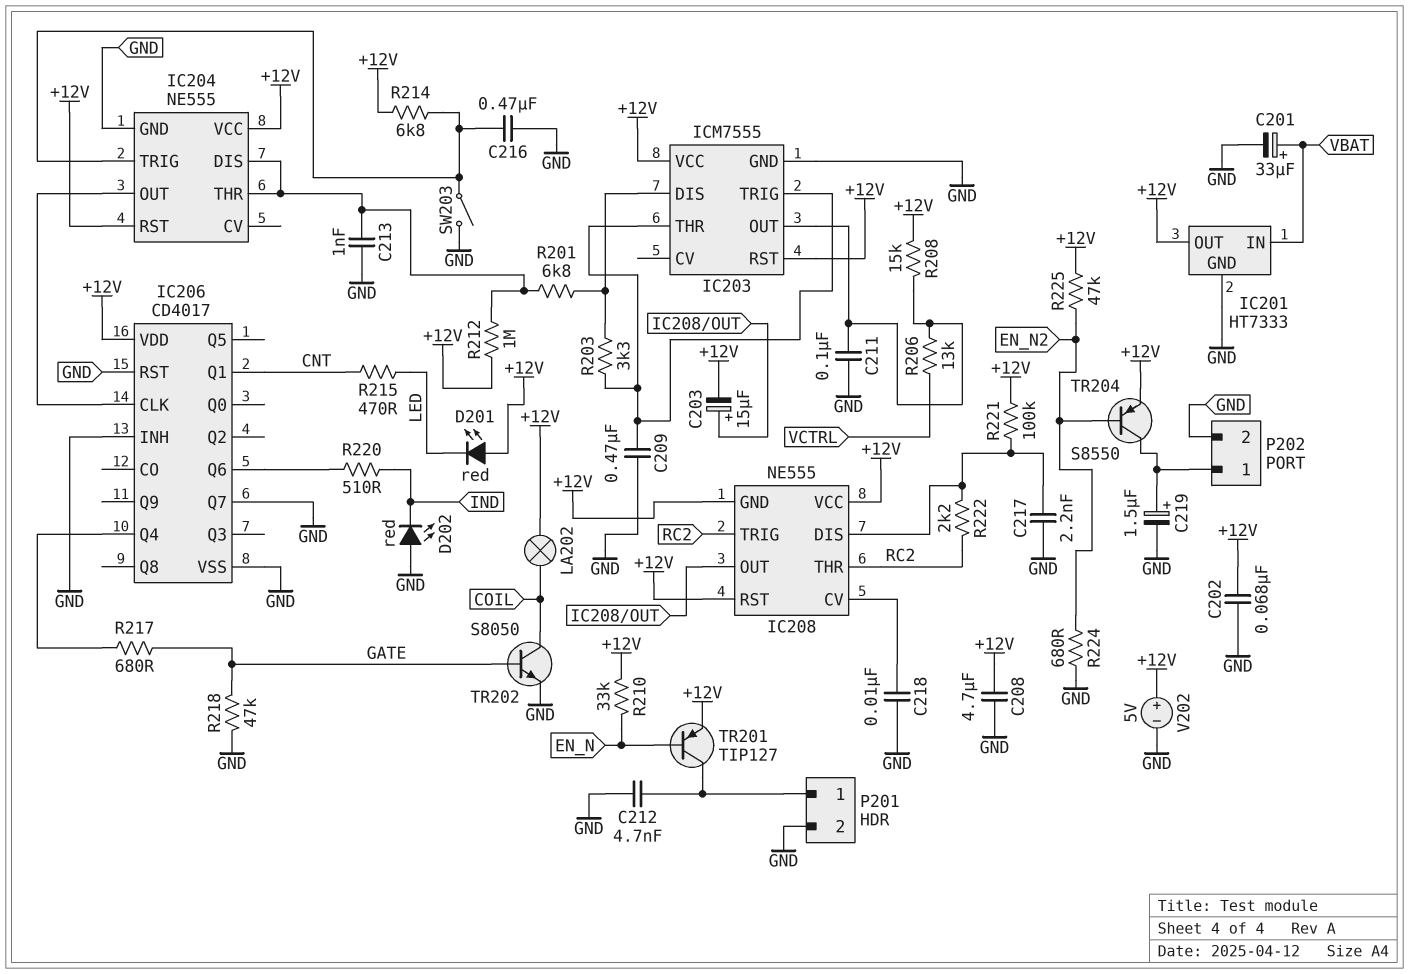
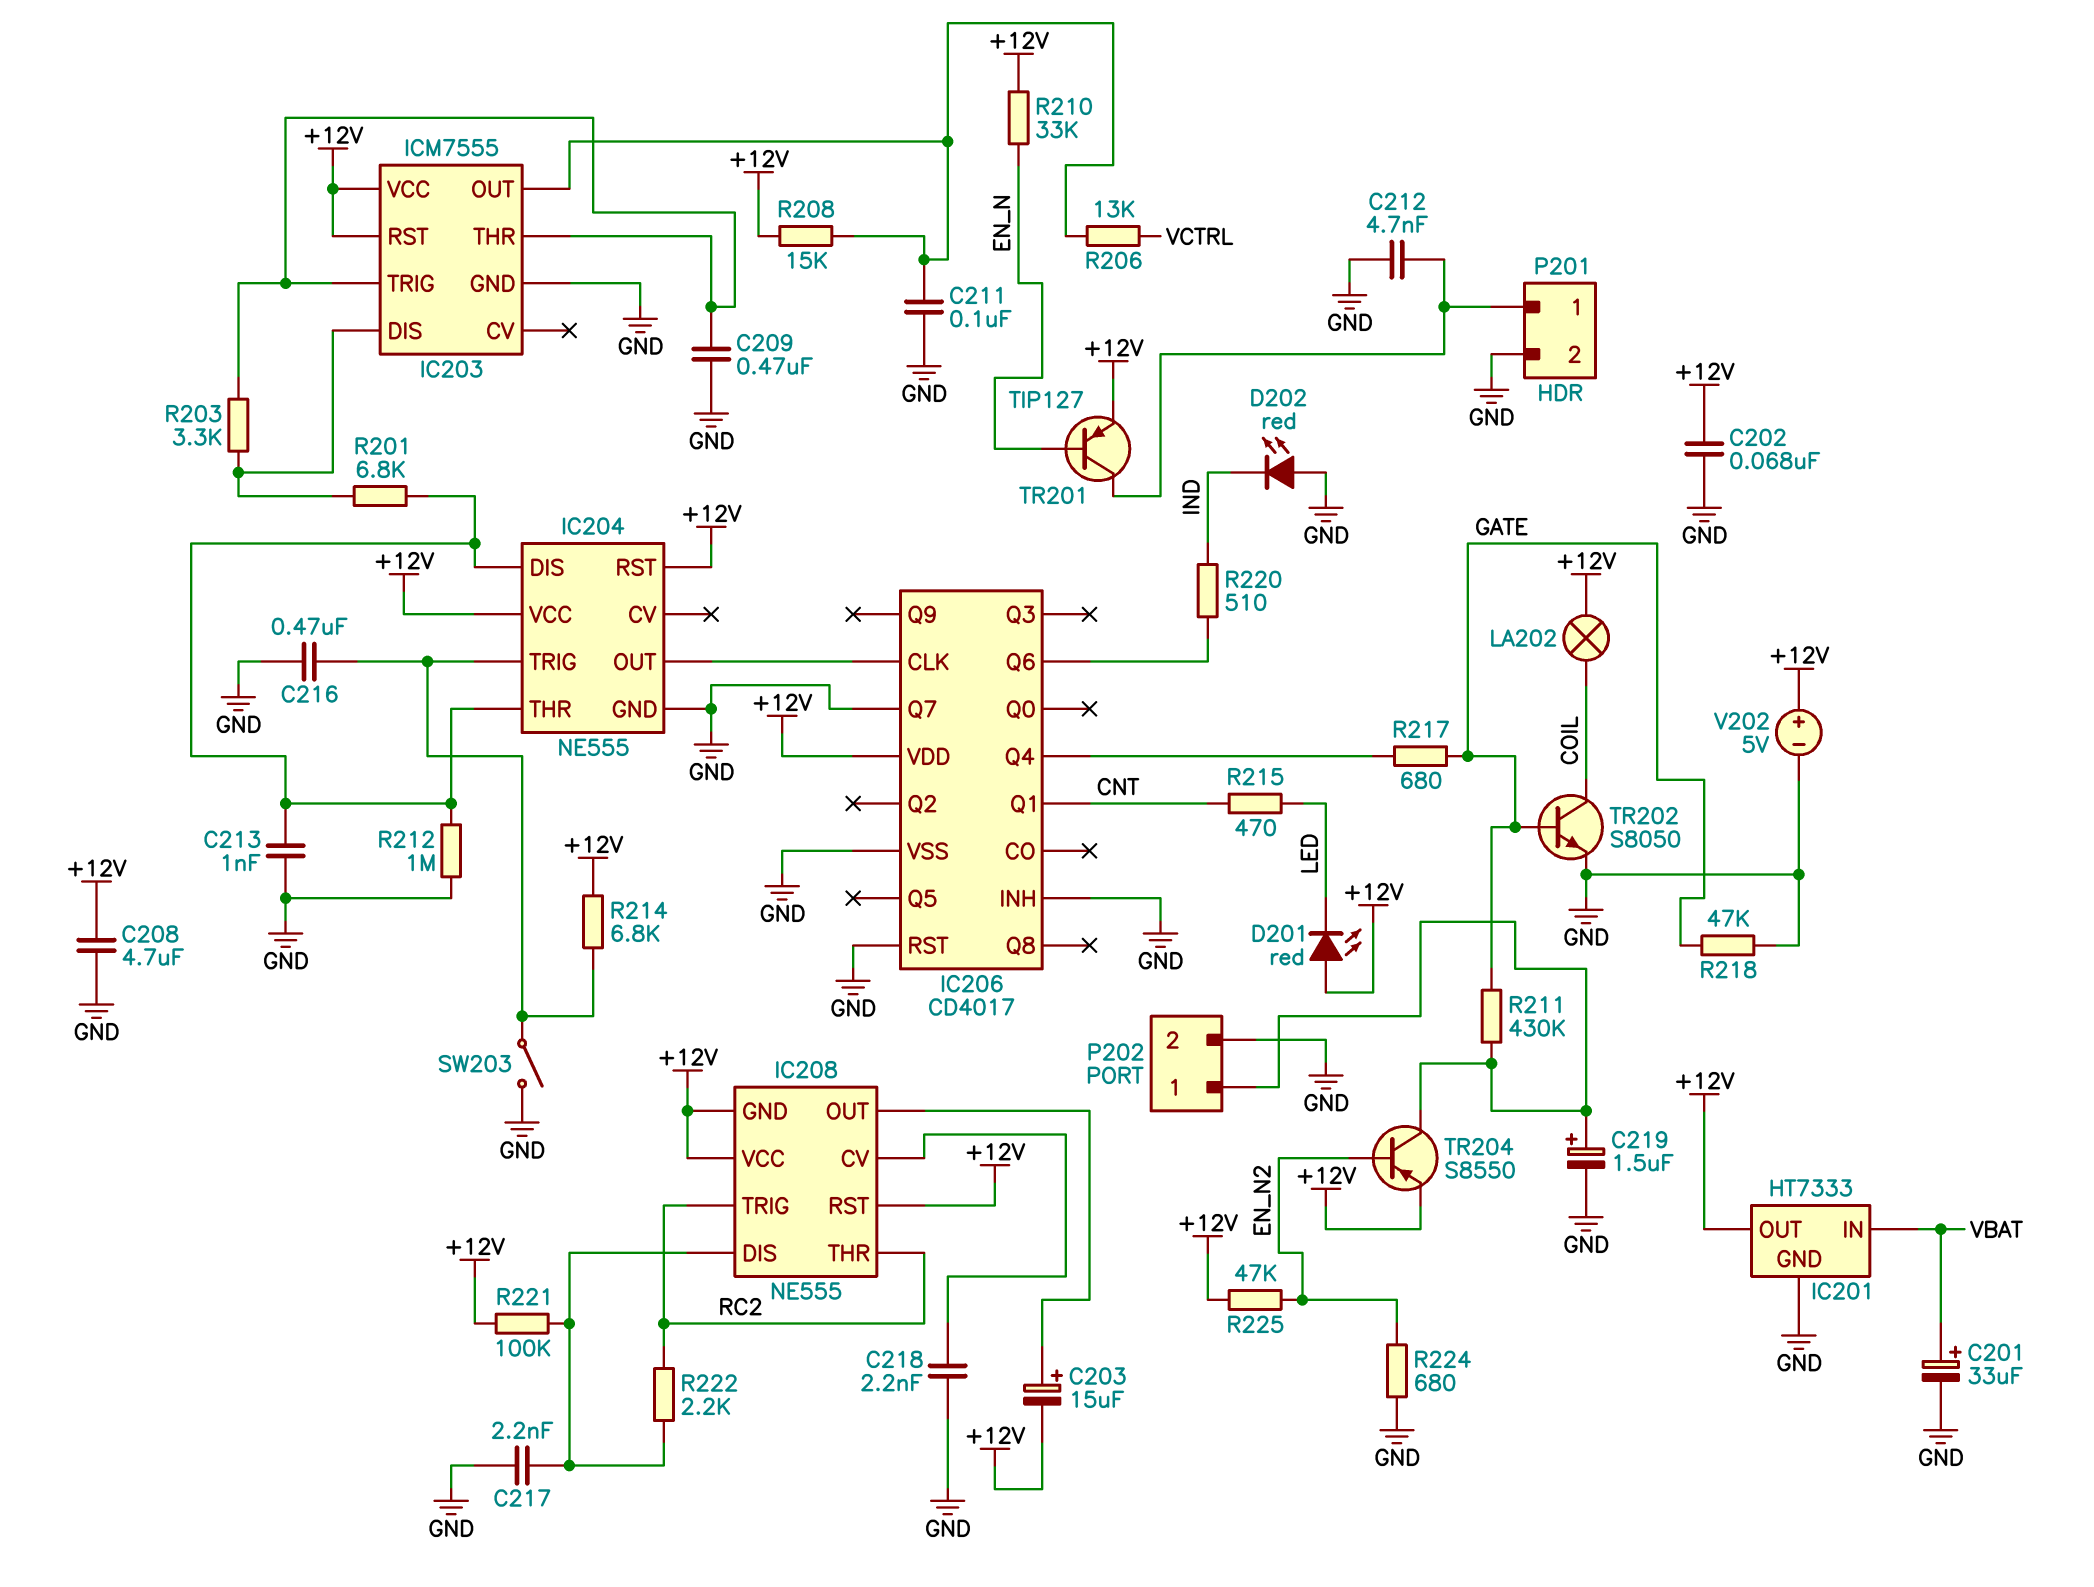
C218: 10nF (GND, IC208/CV) -> 2.2nF (GND, IC208/CV)
R211: none -> 430k (GATE, P202/1)
R212: 1M (+12V, IC204/DIS) -> 1M (GND, IC204/DIS)

